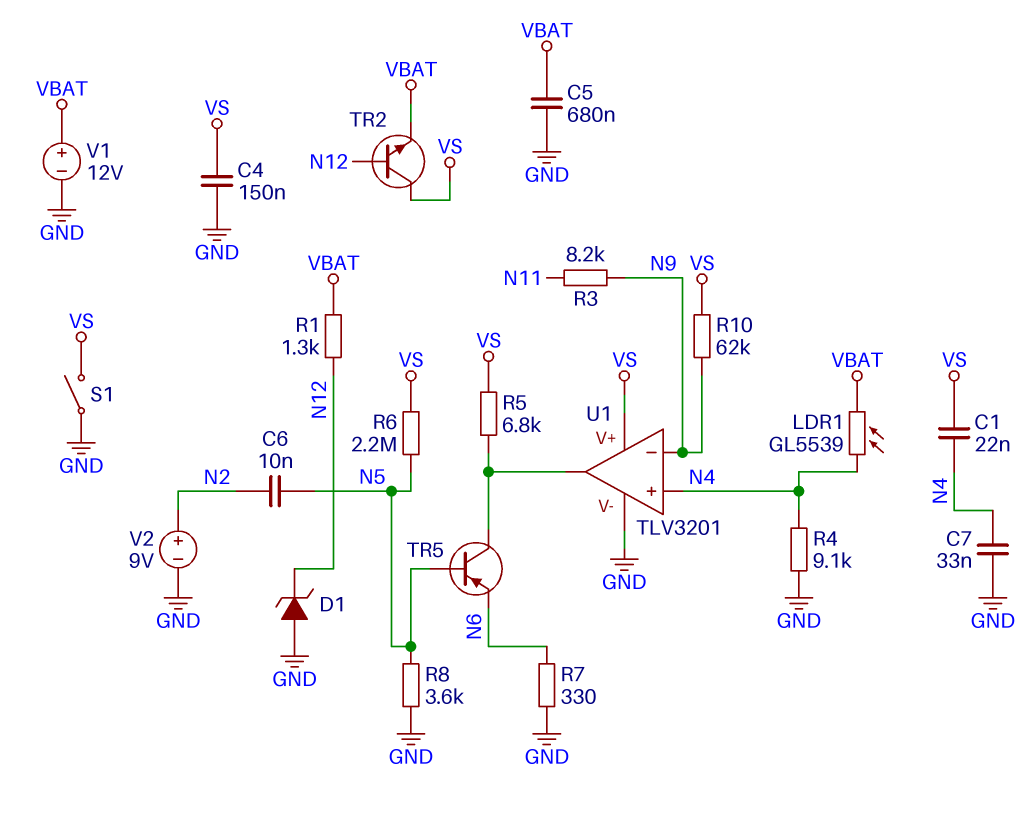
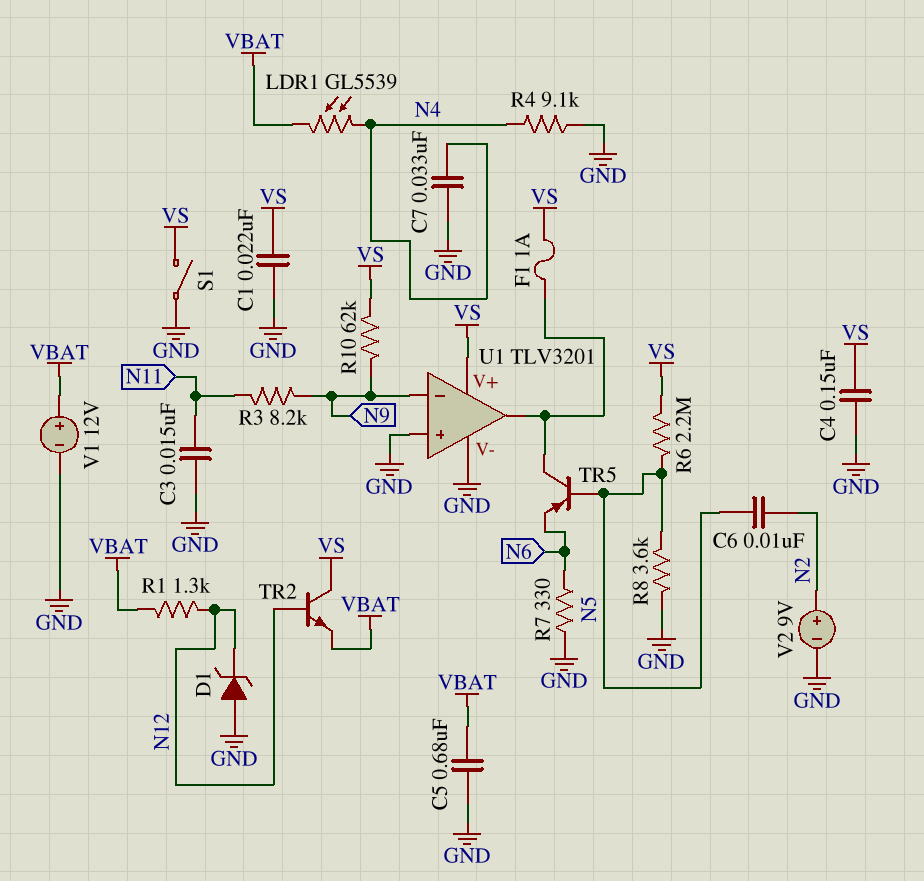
C1: 22nF (N4, VS) -> 22nF (GND, VS)
C3: none -> 15nF (GND, N11)
F1: none -> 1A (U1/out, VS)
R5: 6.8k (U1/out, VS) -> none
U1 pin in+: N4 -> GND

